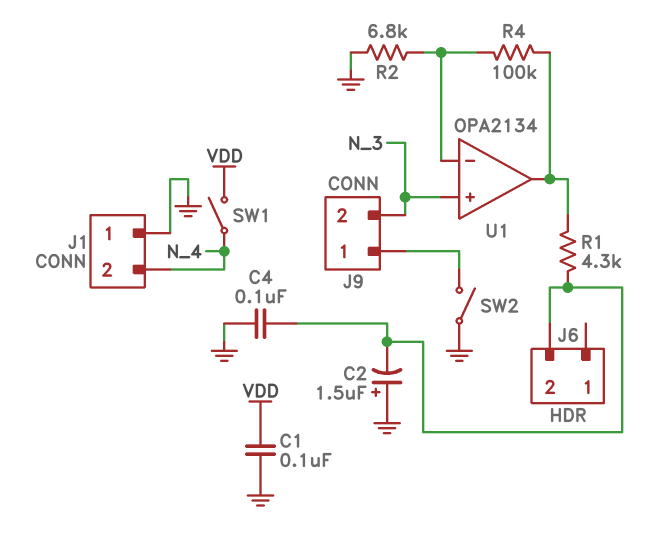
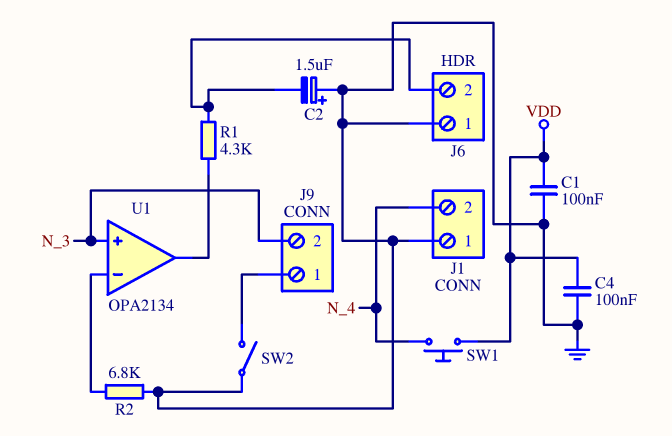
C4: 100nF (GND, J6/2) -> 100nF (GND, VDD)
J6 pin 1: none -> GND
R4: 100k (U1/in-, U1/out) -> none
SW1: switch (N_4, VDD) -> button (N_4, VDD)

